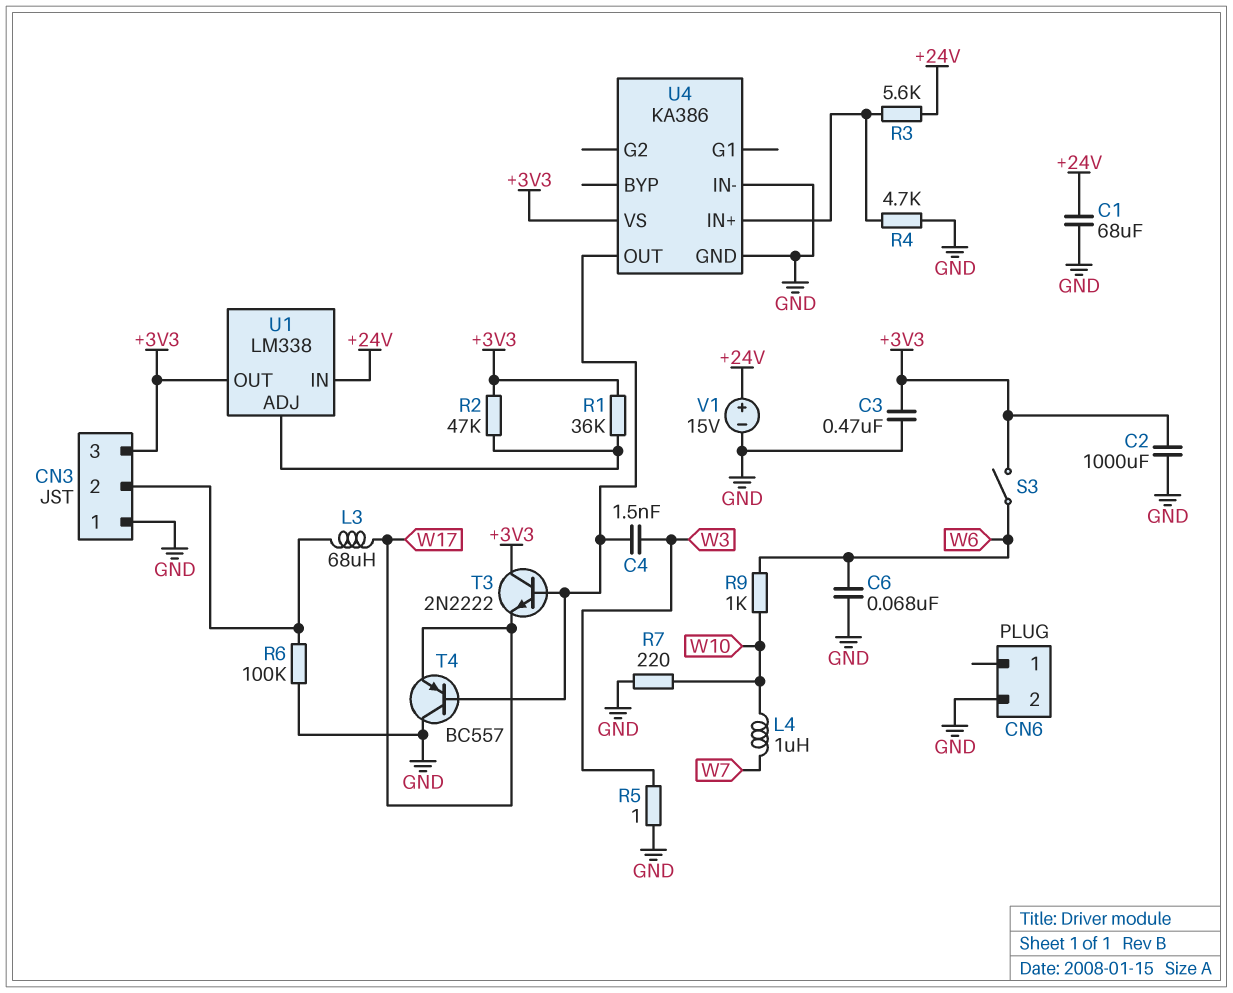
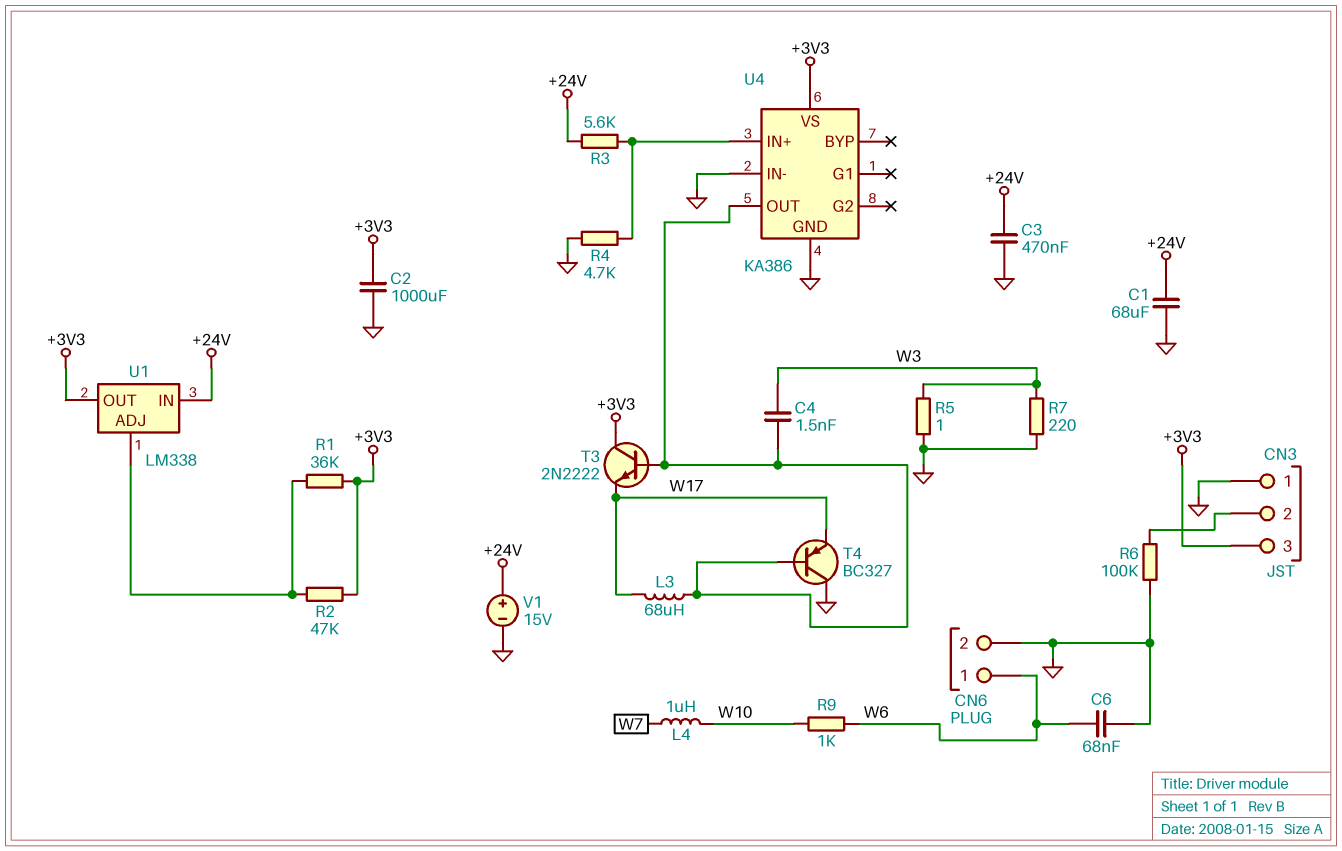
C3: 470nF (+3V3, GND) -> 470nF (+24V, GND)
CN6 pin 1: none -> W6
L3: 68uH (CN3/2, W17) -> 68uH (U4/OUT, W17)
R7: 220 (GND, W10) -> 220 (GND, W3)
S3: switch (+3V3, W6) -> none
T4: PNP BC557 (B U4/OUT, C GND, E W17) -> PNP BC327 (B U4/OUT, C GND, E W17)

